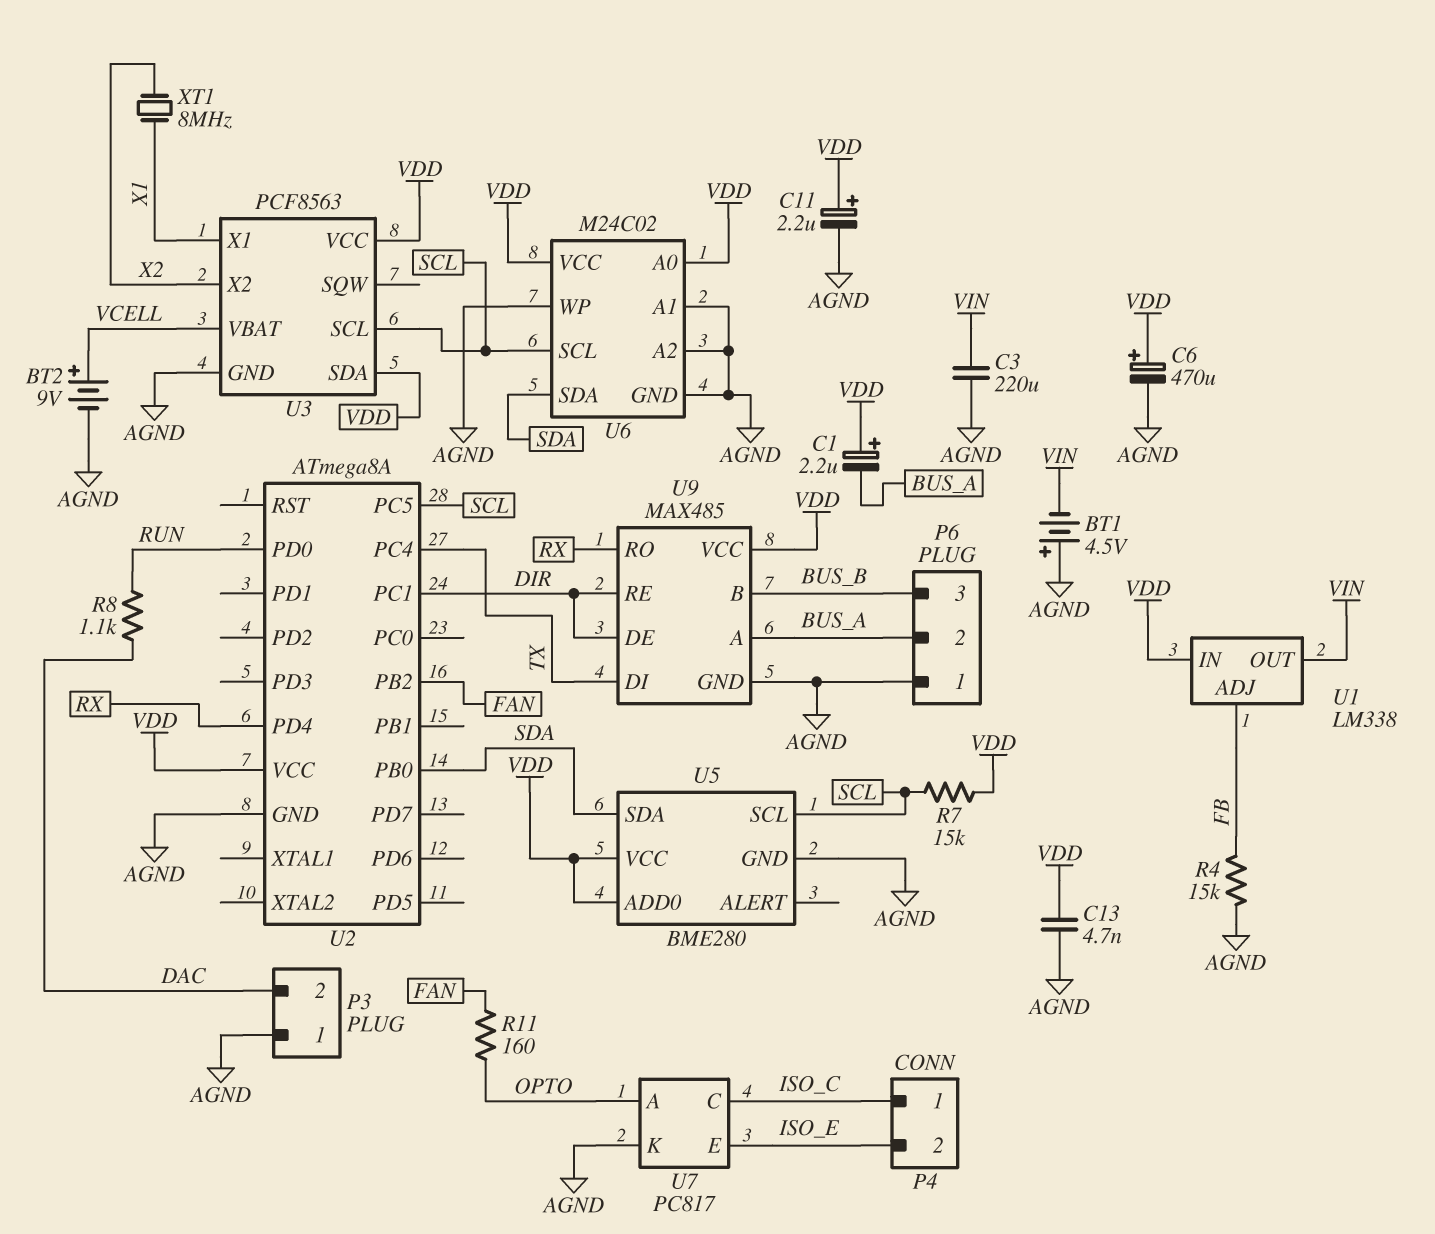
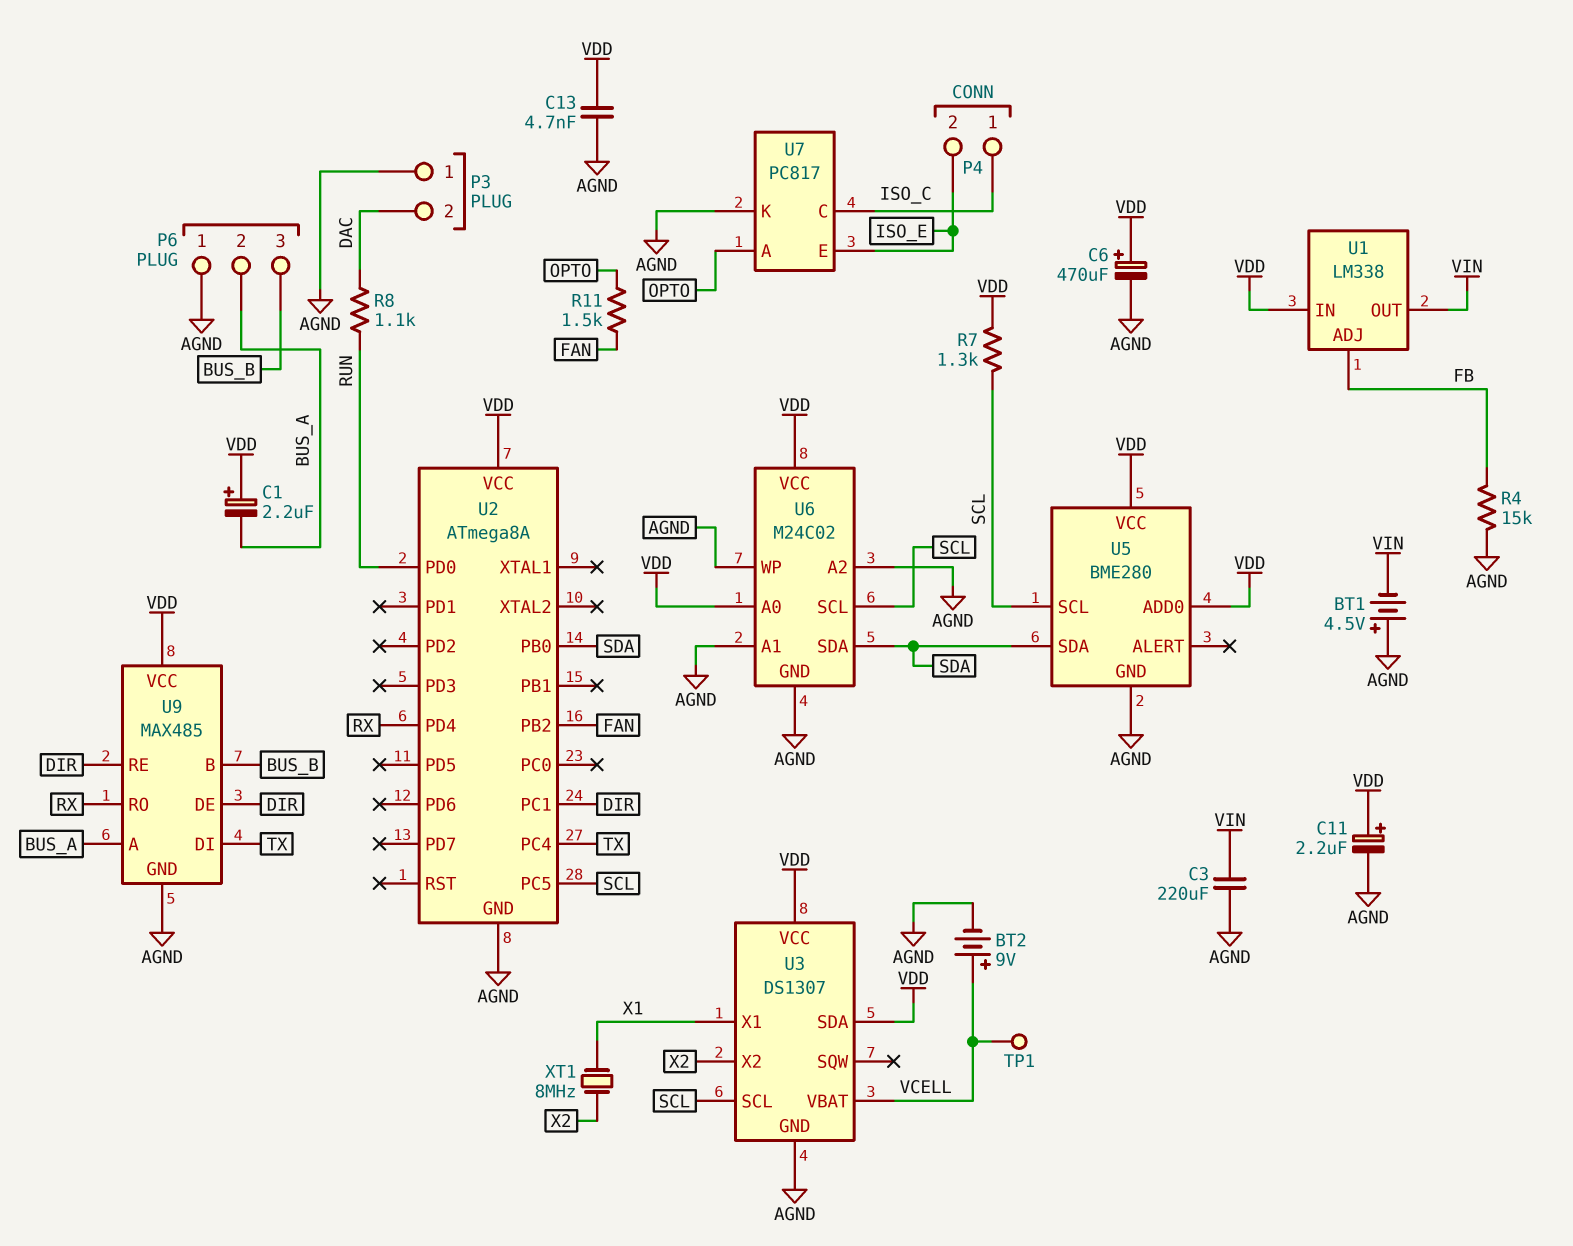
R7: 15k (SCL, VDD) -> 1.3k (SCL, VDD)
R11: 160 (FAN, OPTO) -> 1.5k (FAN, OPTO)
TP1: none -> test point (VCELL)
U3: PCF8563 -> DS1307

